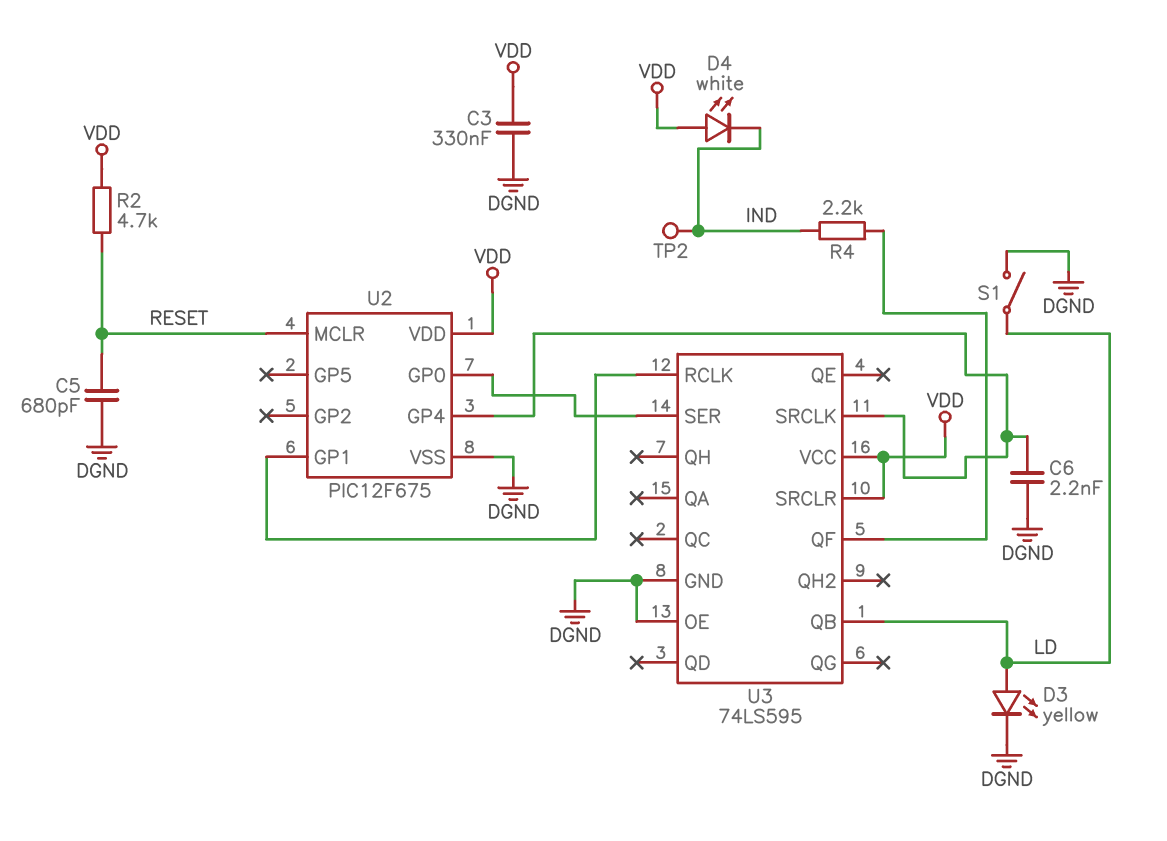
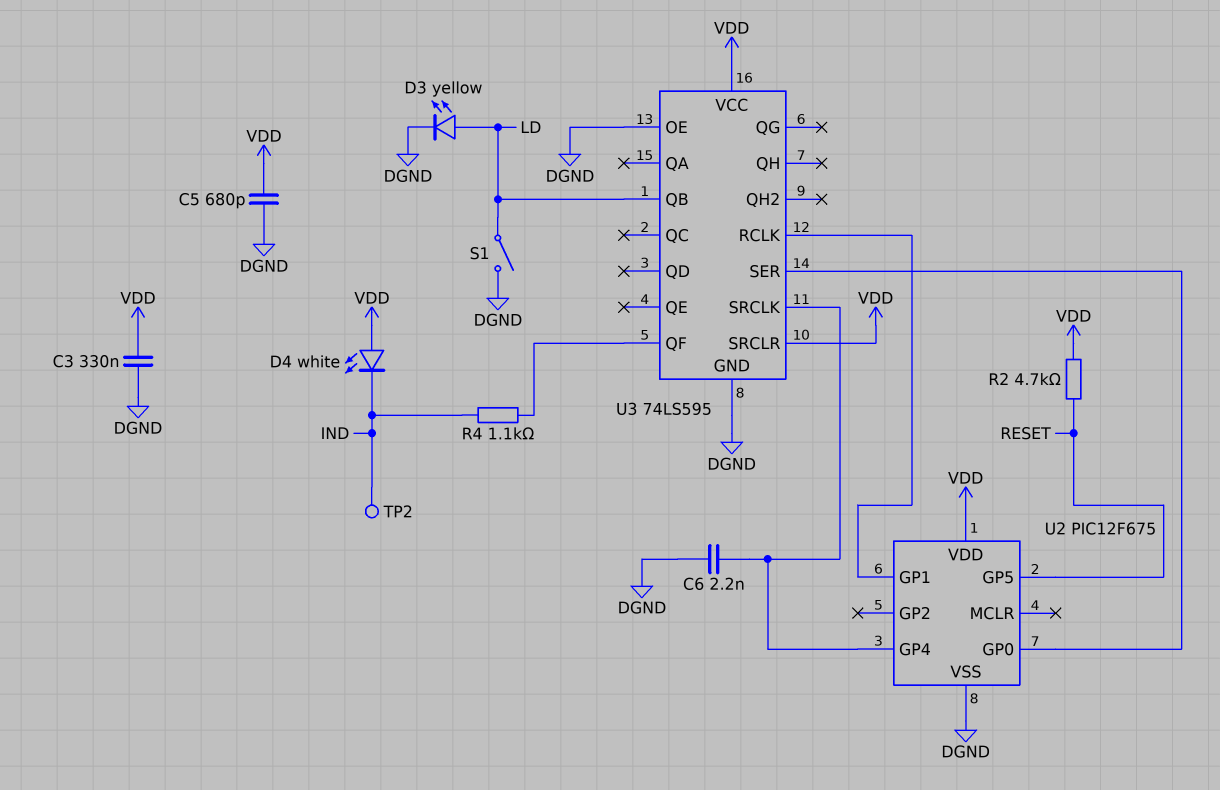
C5: 680pF (DGND, RESET) -> 680pF (DGND, VDD)
R4: 2.2k (IND, U3/QF) -> 1.1k (IND, U3/QF)
U2 pin GP5: none -> RESET
U2 pin MCLR: RESET -> none

